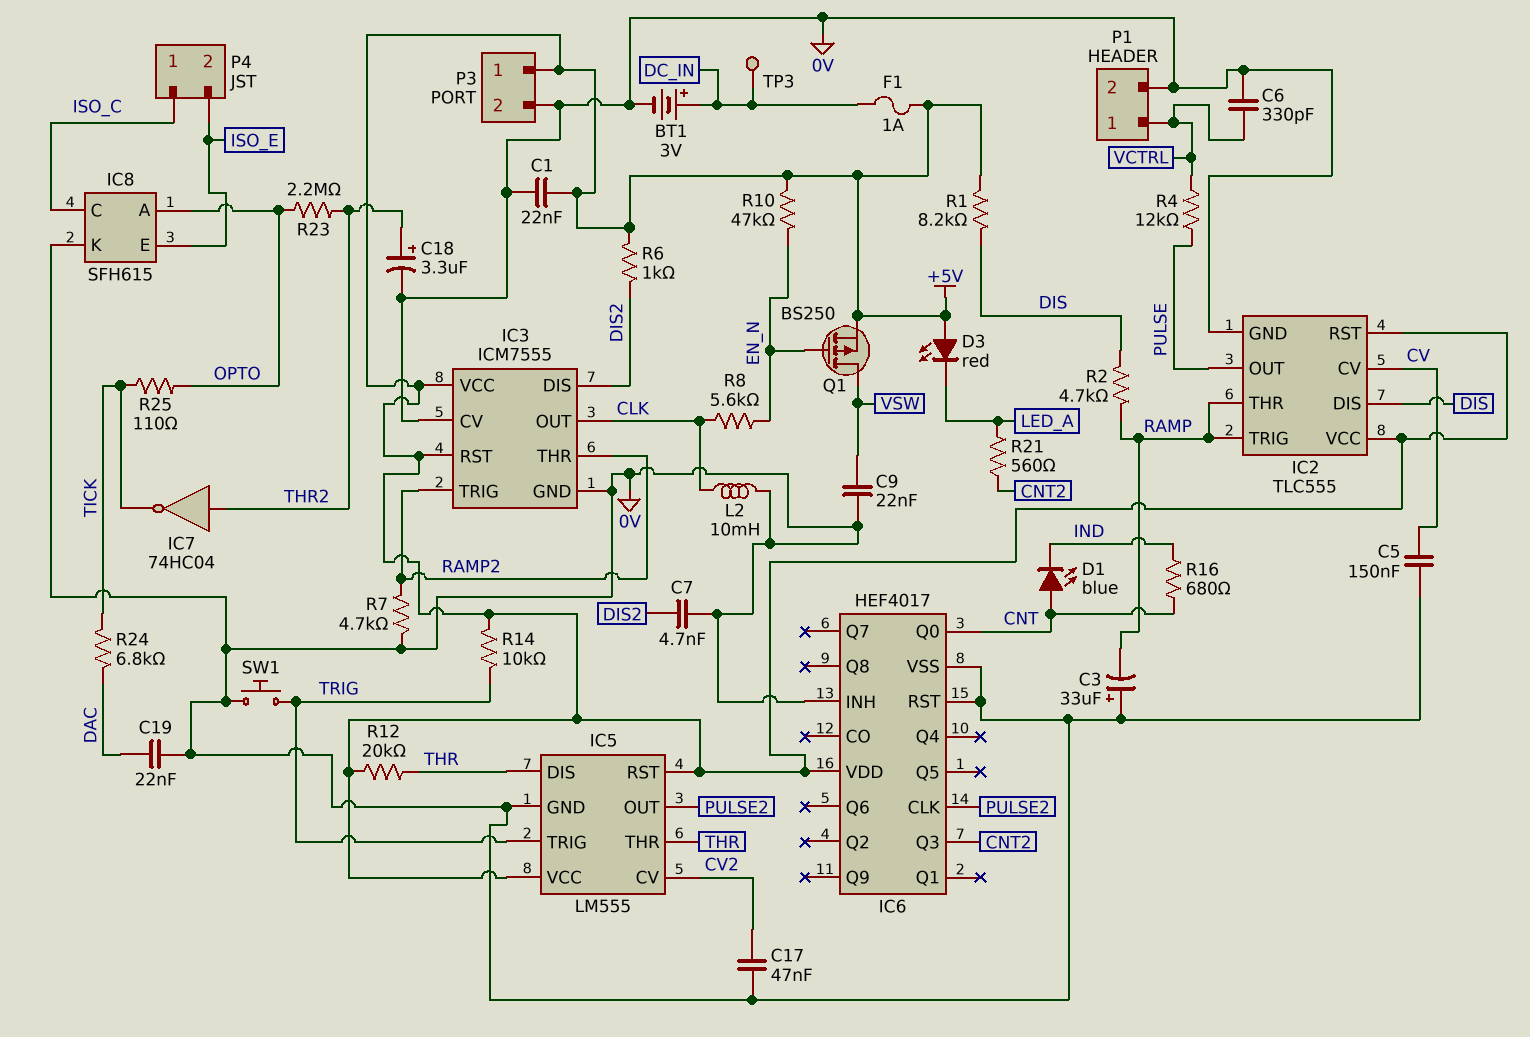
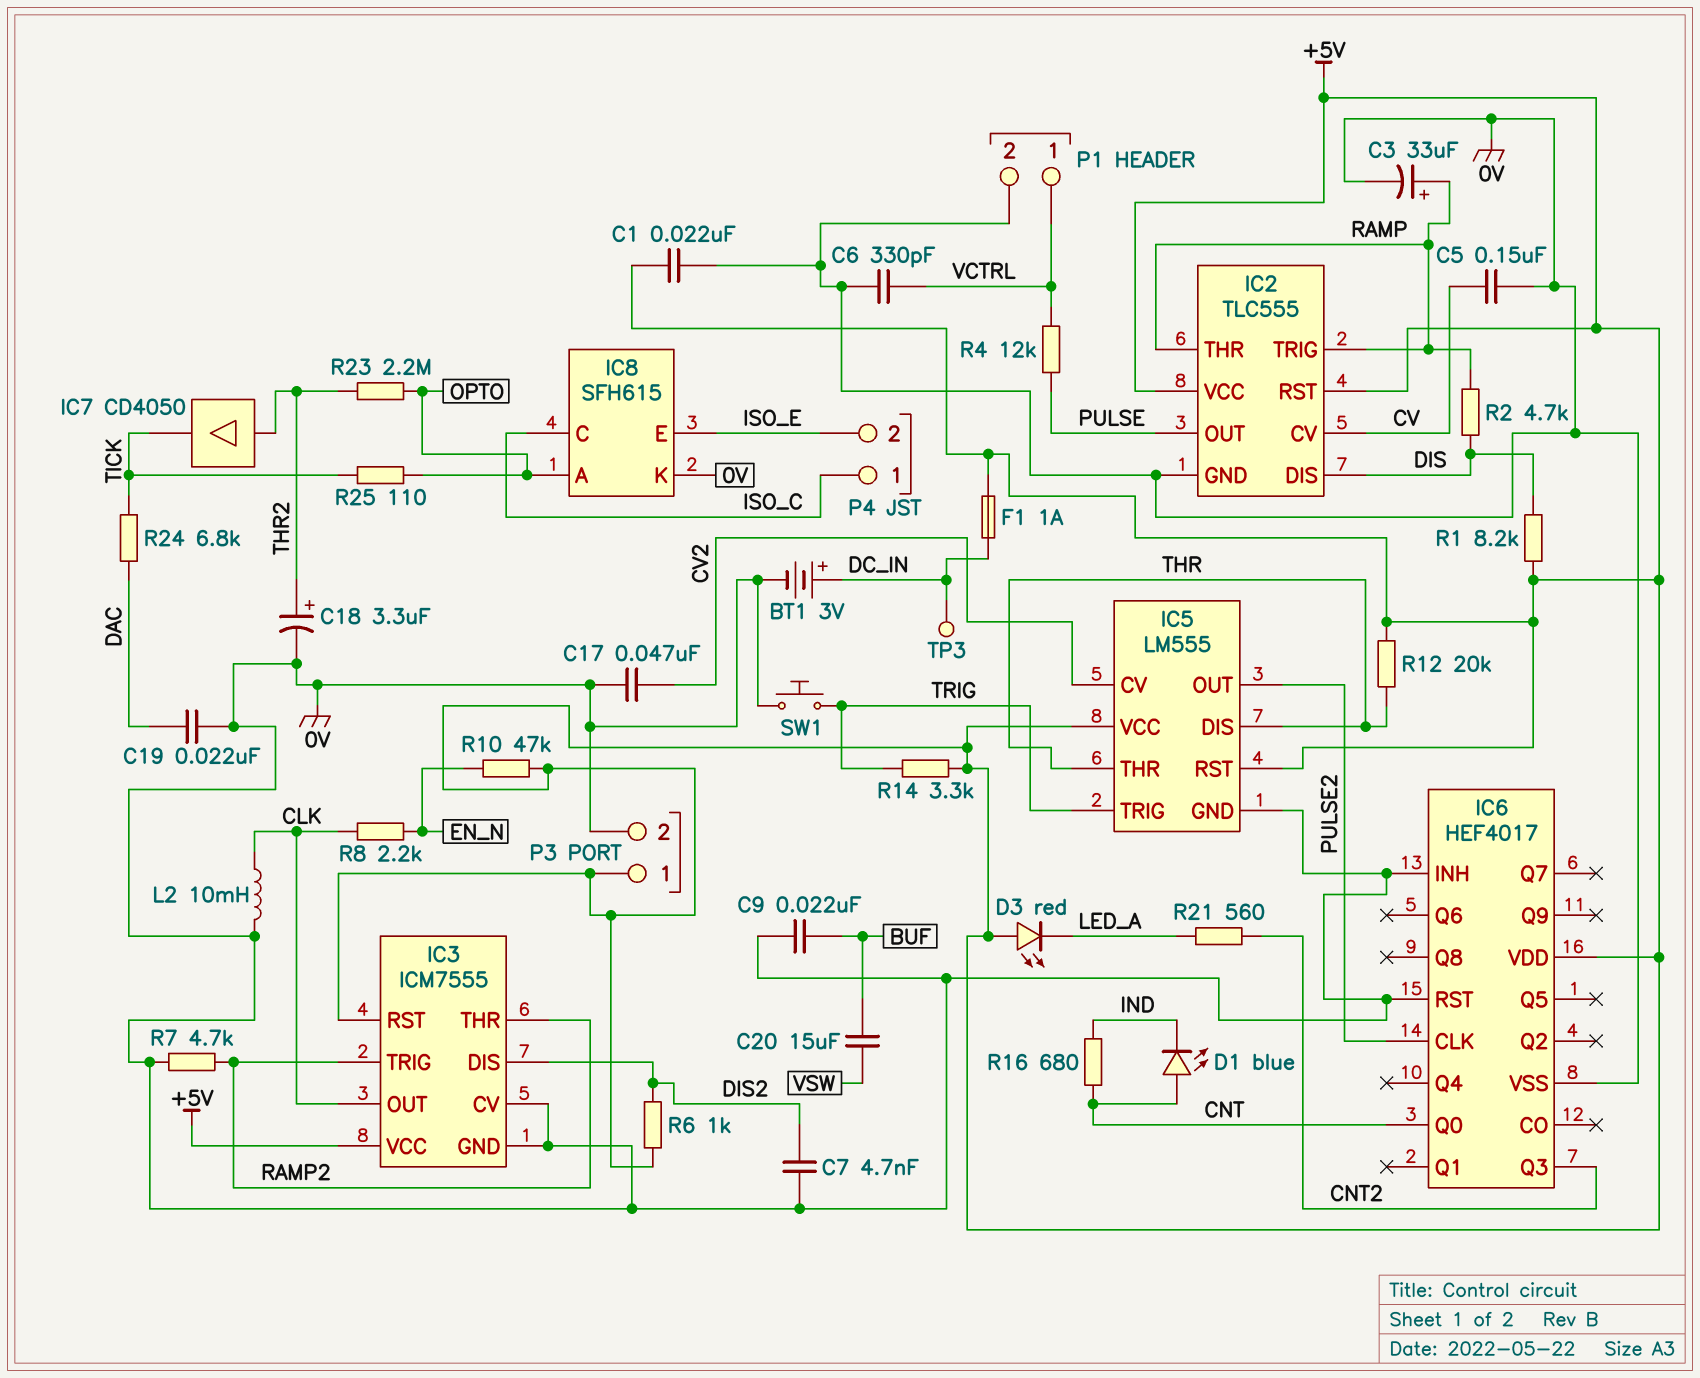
C3: 33uF (plus 0V, minus RAMP) -> 33uF (plus RAMP, minus 0V)
C9: 22nF (0V, VSW) -> 22nF (0V, BUF)
C20: none -> 15uF (BUF, VSW)
IC7: NOT 74HC04 (in THR2, out TICK) -> buffer CD4050 (in THR2, out TICK)
Q1: PMOS BS250 (G EN_N, D VSW, S +5V) -> none
R8: 5.6k (CLK, EN_N) -> 2.2k (CLK, EN_N)
R14: 10k (+5V, TRIG) -> 3.3k (+5V, TRIG)

